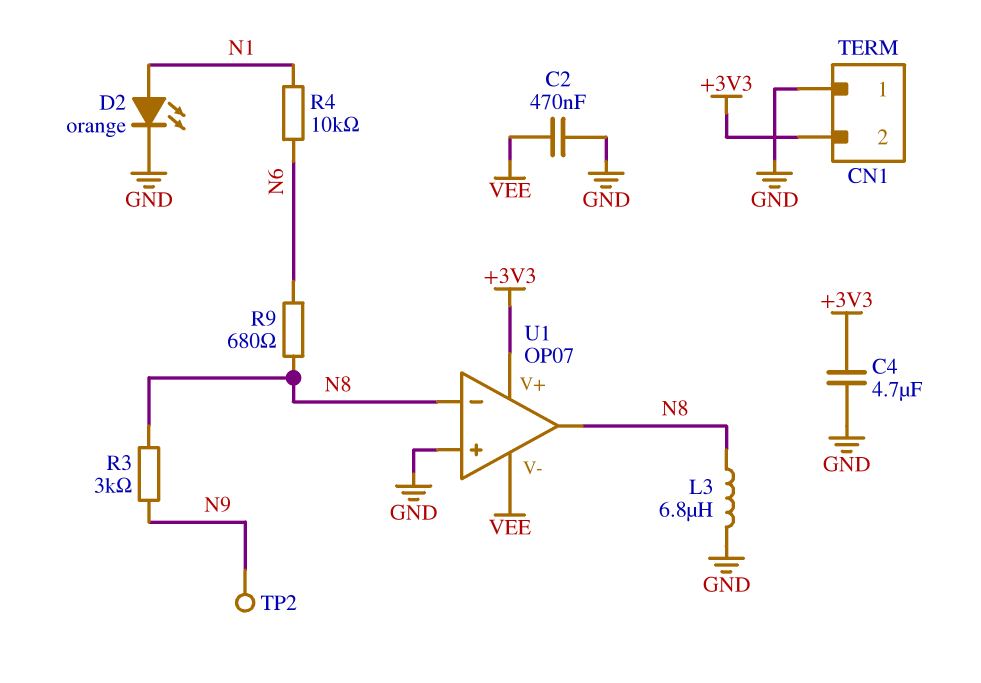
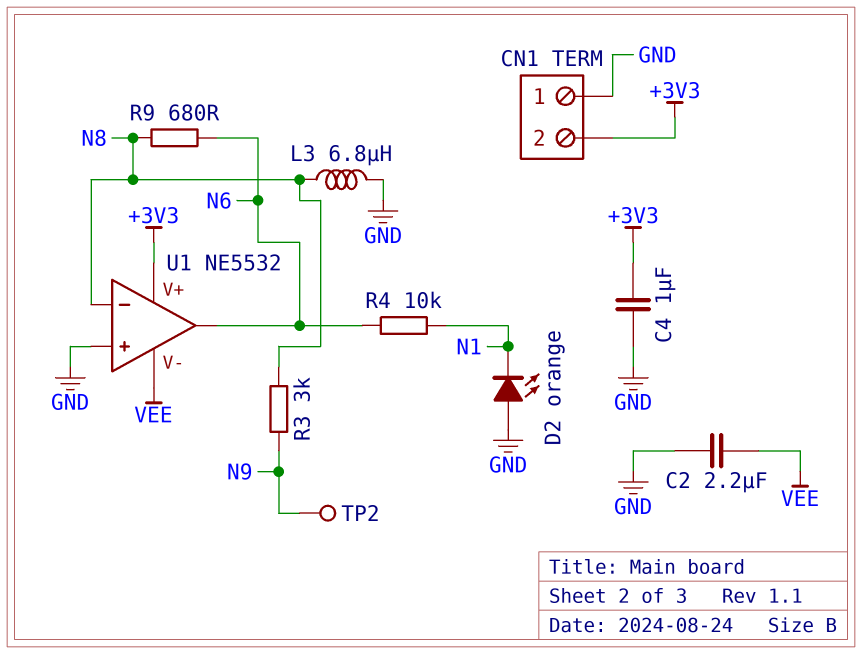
C2: 470nF (GND, VEE) -> 2.2uF (GND, VEE)
C4: 4.7uF (+3V3, GND) -> 1uF (+3V3, GND)
D2: LED orange (A N1, K GND) -> LED orange (A GND, K N1)
U1: OP07 -> NE5532
U1 pin out: N8 -> N6

